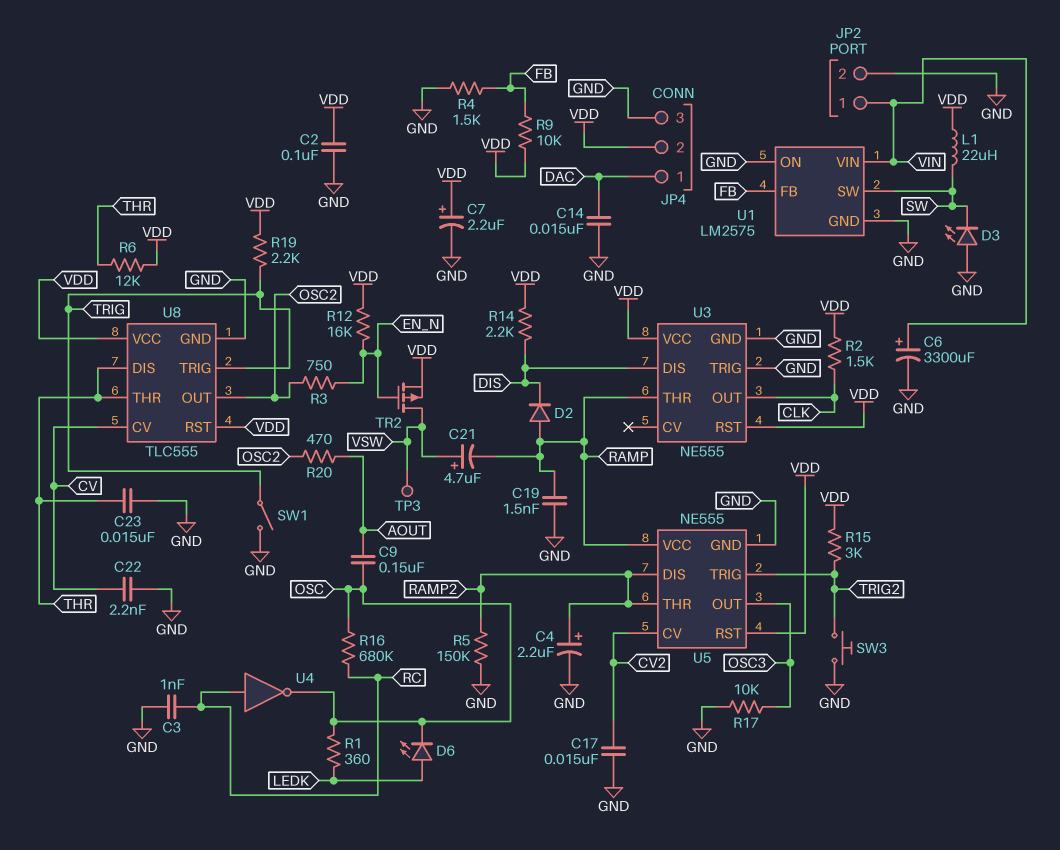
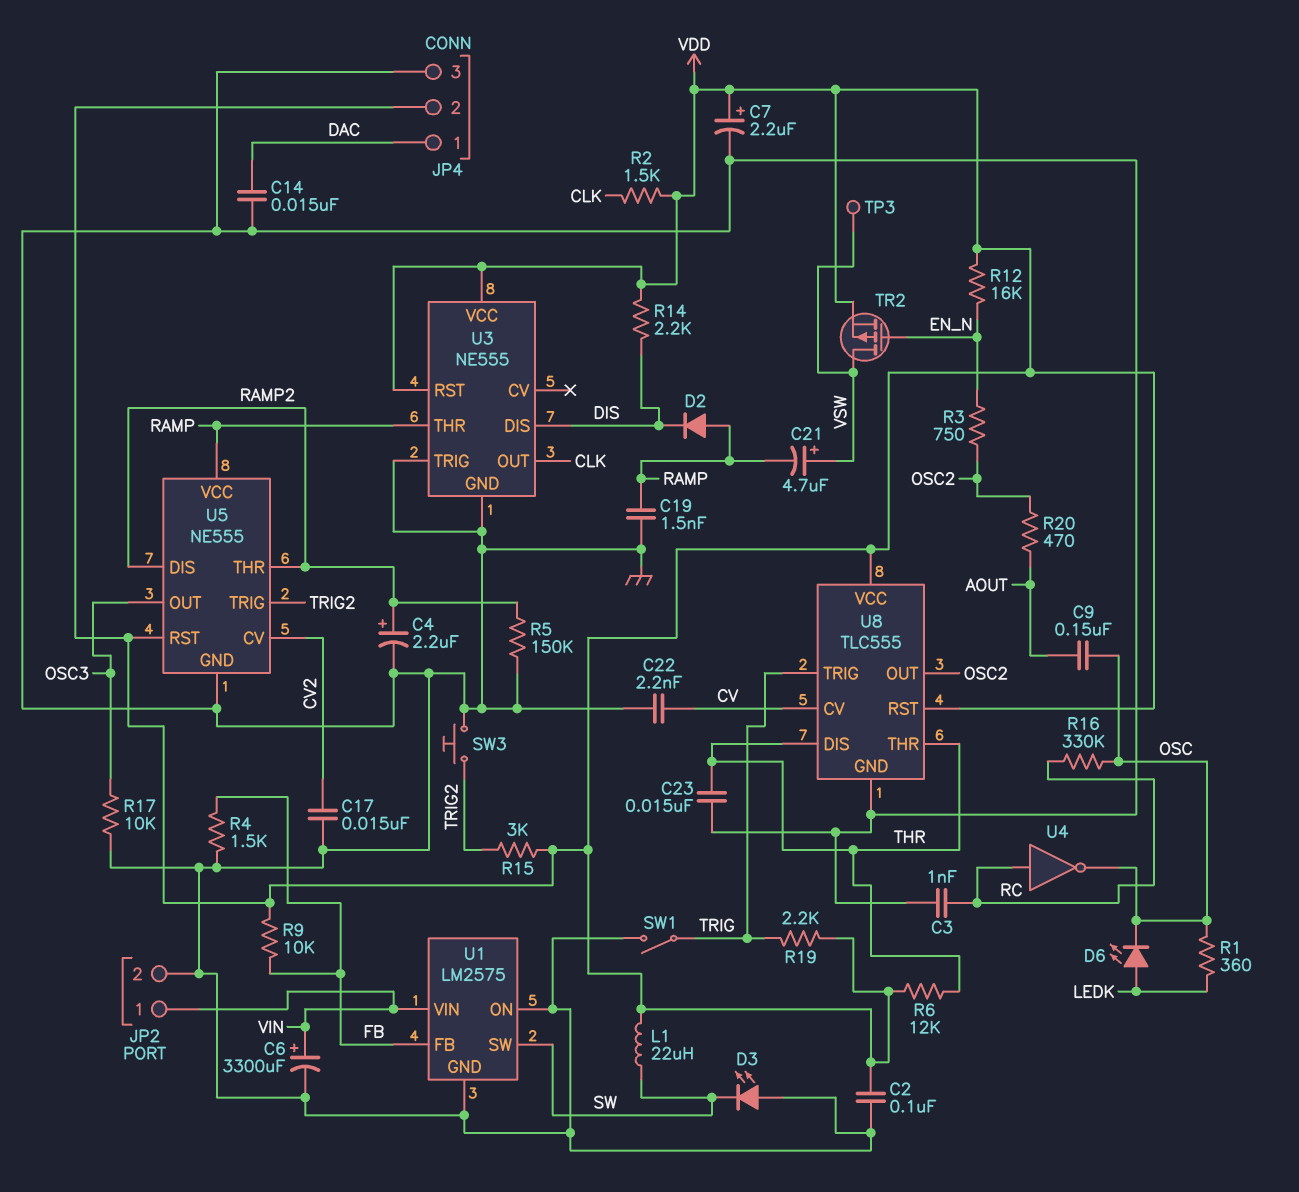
R16: 680k (OSC, RC) -> 330k (OSC, RC)

